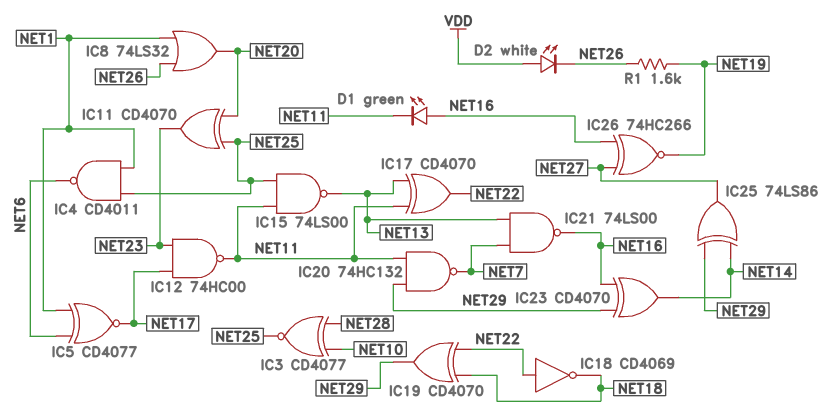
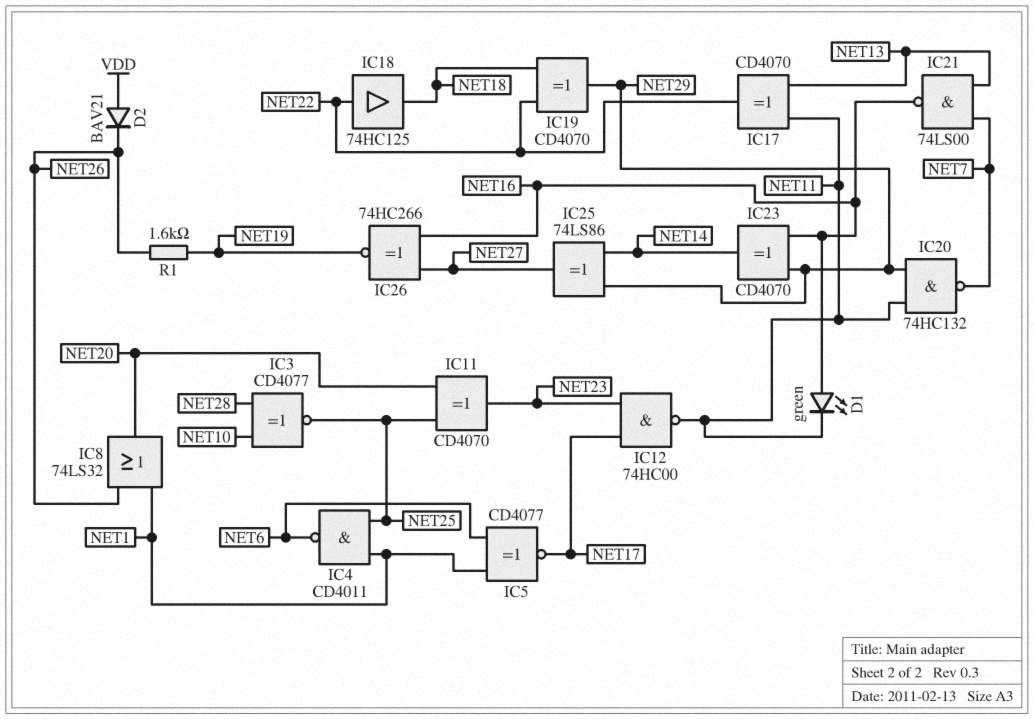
D2: LED white (A VDD, K NET26) -> diode BAV21 (A VDD, K NET26)
IC15: NAND 74LS00 (in NET11, in NET25, out NET13) -> none
IC18: NOT CD4069 (in NET22, out NET18) -> buffer 74HC125 (in NET22, out NET18)

